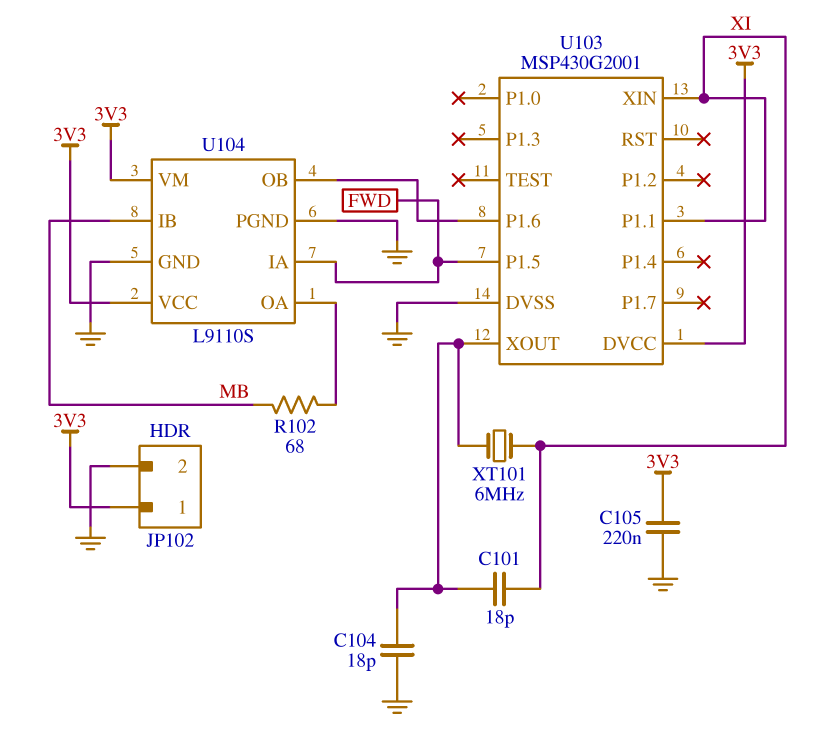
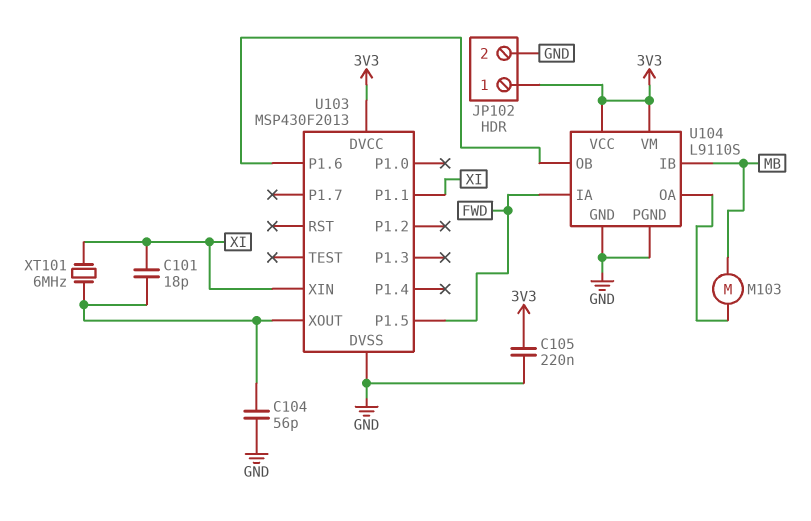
C104: 18pF (GND, U103/XOUT) -> 56pF (GND, U103/XOUT)
M103: none -> motor (MB, U104/OA)
R102: 68 (MB, U104/OA) -> none
U103: MSP430G2001 -> MSP430F2013

